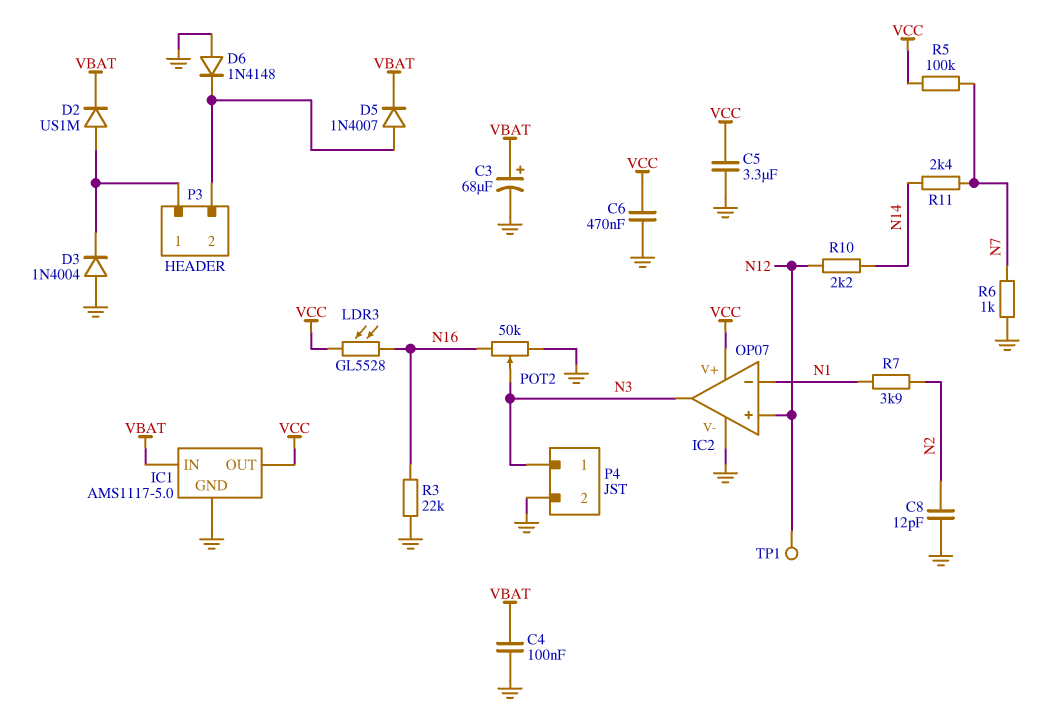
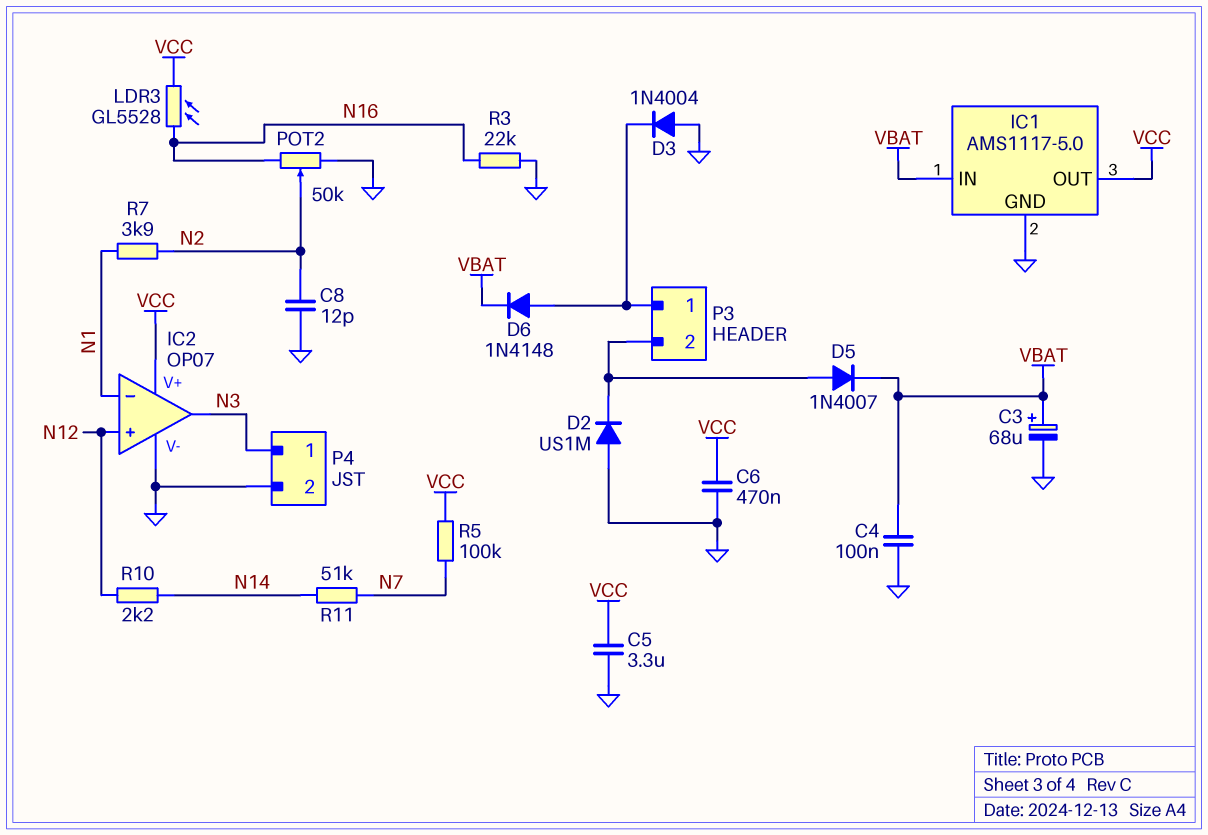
D2: diode US1M (A P3/1, K VBAT) -> diode US1M (A GND, K P3/2)
D6: diode 1N4148 (A GND, K P3/2) -> diode 1N4148 (A P3/1, K VBAT)
POT2: 50k (GND, N16, wiper N3) -> 50k (GND, N16, wiper N2)
R6: 1k (GND, N7) -> none
R11: 2.4k (N7, N14) -> 51k (N7, N14)
TP1: test point (N12) -> none

